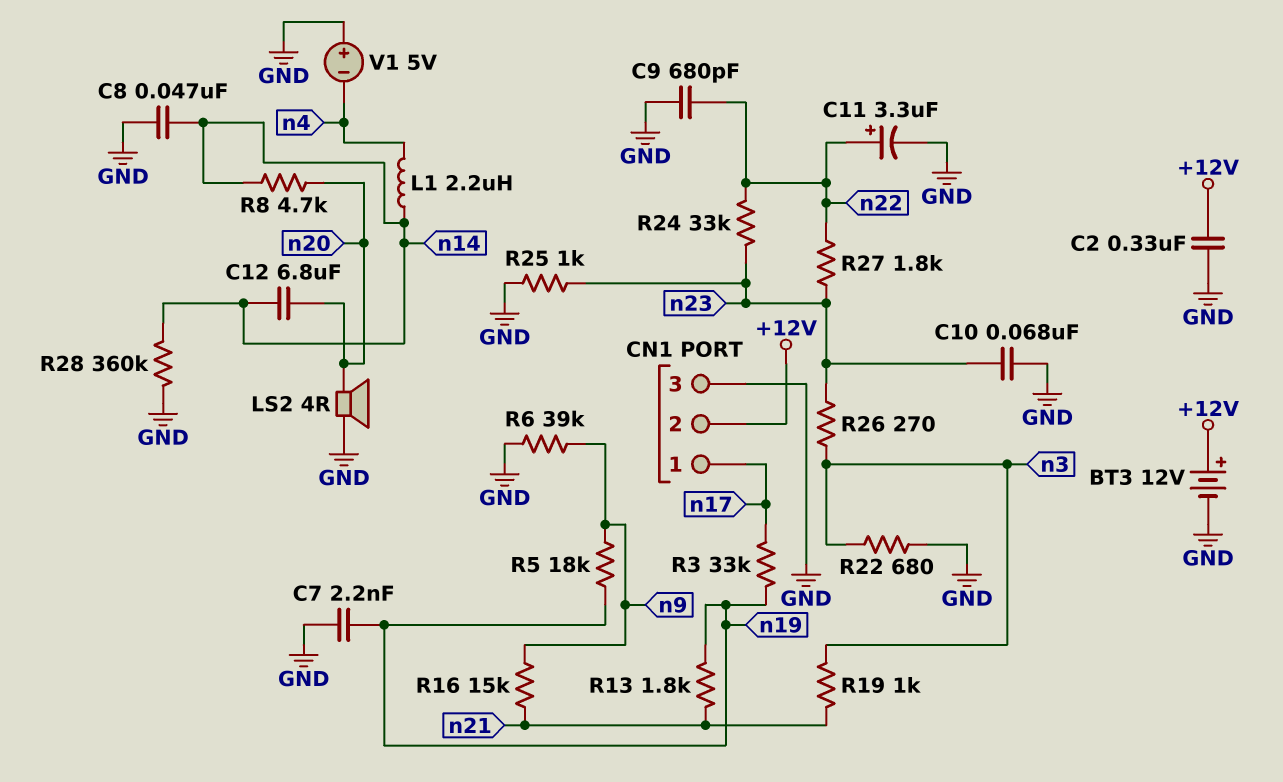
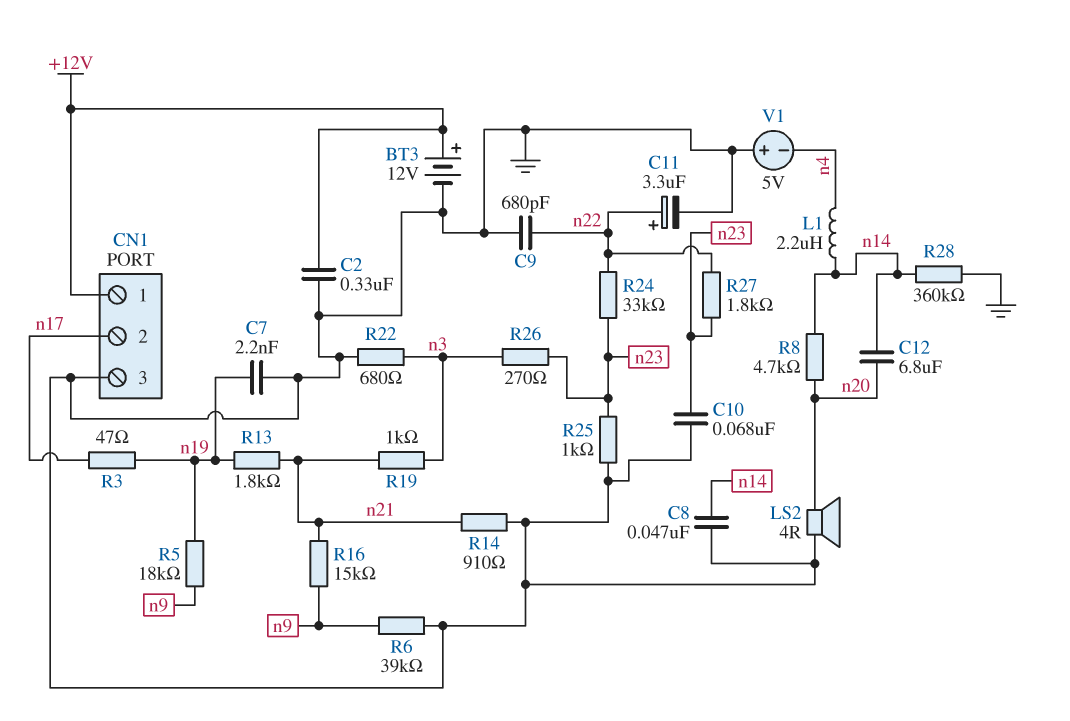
CN1 pin 1: n17 -> +12V
CN1 pin 2: +12V -> n17
R3: 33k (n17, n19) -> 47 (n17, n19)
R14: none -> 910 (GND, n21)

